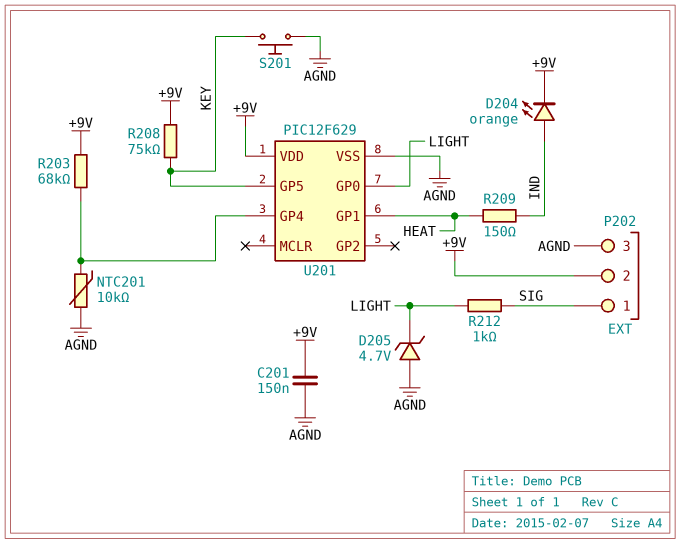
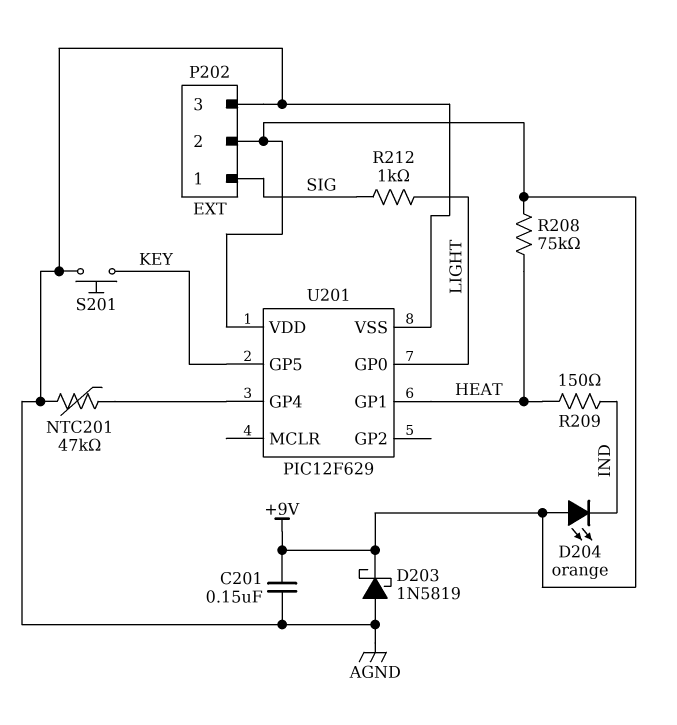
D203: none -> schottky 1N5819 (A AGND, K +9V)
D204: LED orange (A IND, K +9V) -> LED orange (A +9V, K IND)
D205: zener 4.7V (A AGND, K LIGHT) -> none
NTC201: 10k (AGND, U201/GP4) -> 47k (AGND, U201/GP4)
R203: 68k (+9V, U201/GP4) -> none
R208: 75k (+9V, KEY) -> 75k (+9V, HEAT)

